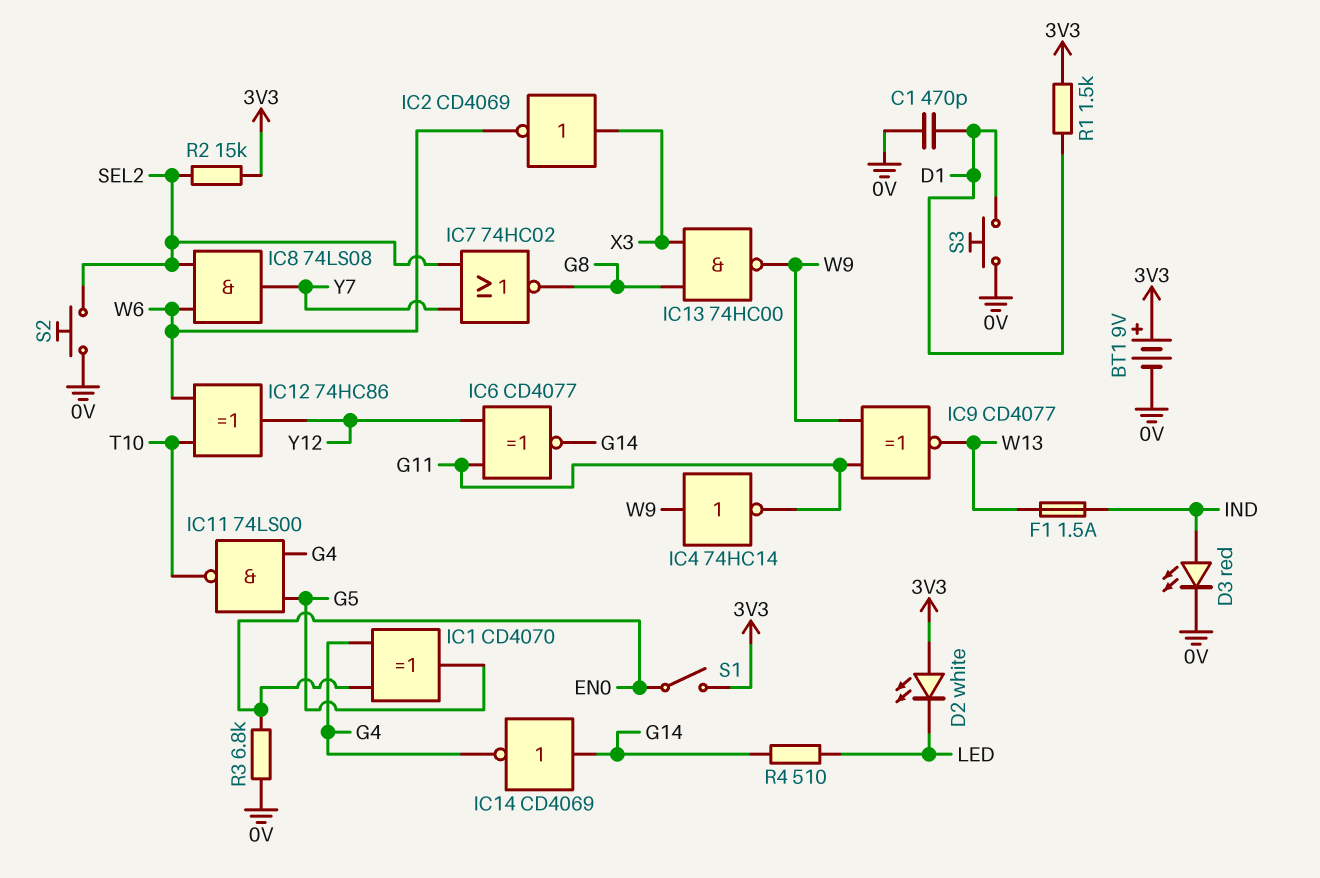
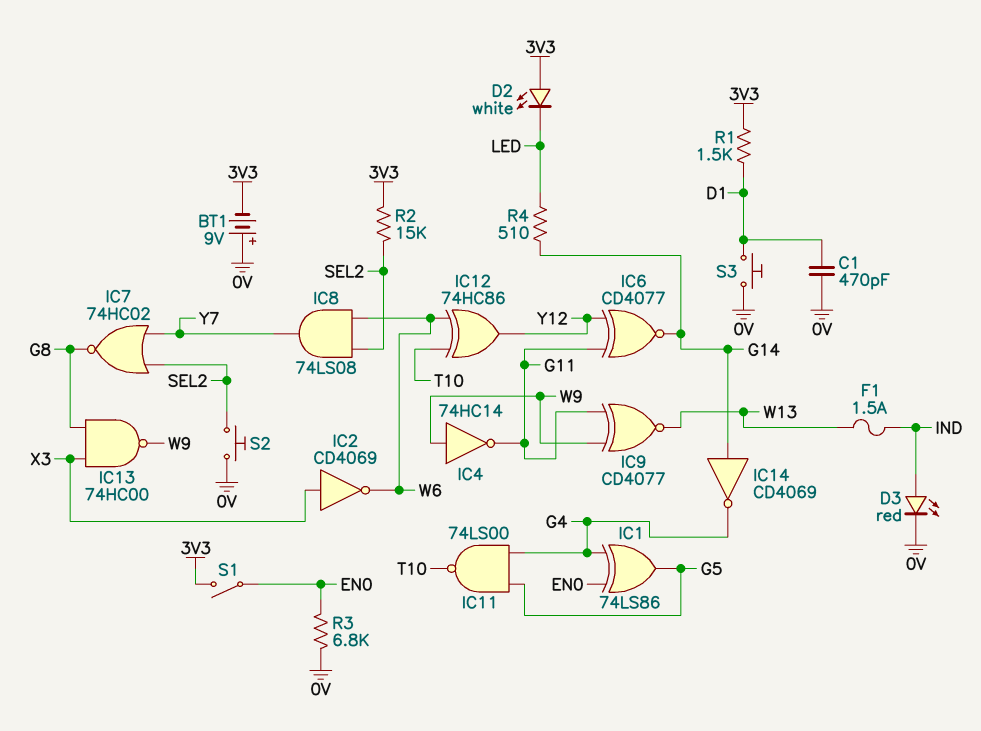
BT1: 9V (plus 3V3, minus 0V) -> 9V (plus 0V, minus 3V3)
IC1: XOR CD4070 (in EN0, in G4, out G5) -> XOR 74LS86 (in EN0, in G4, out G5)

